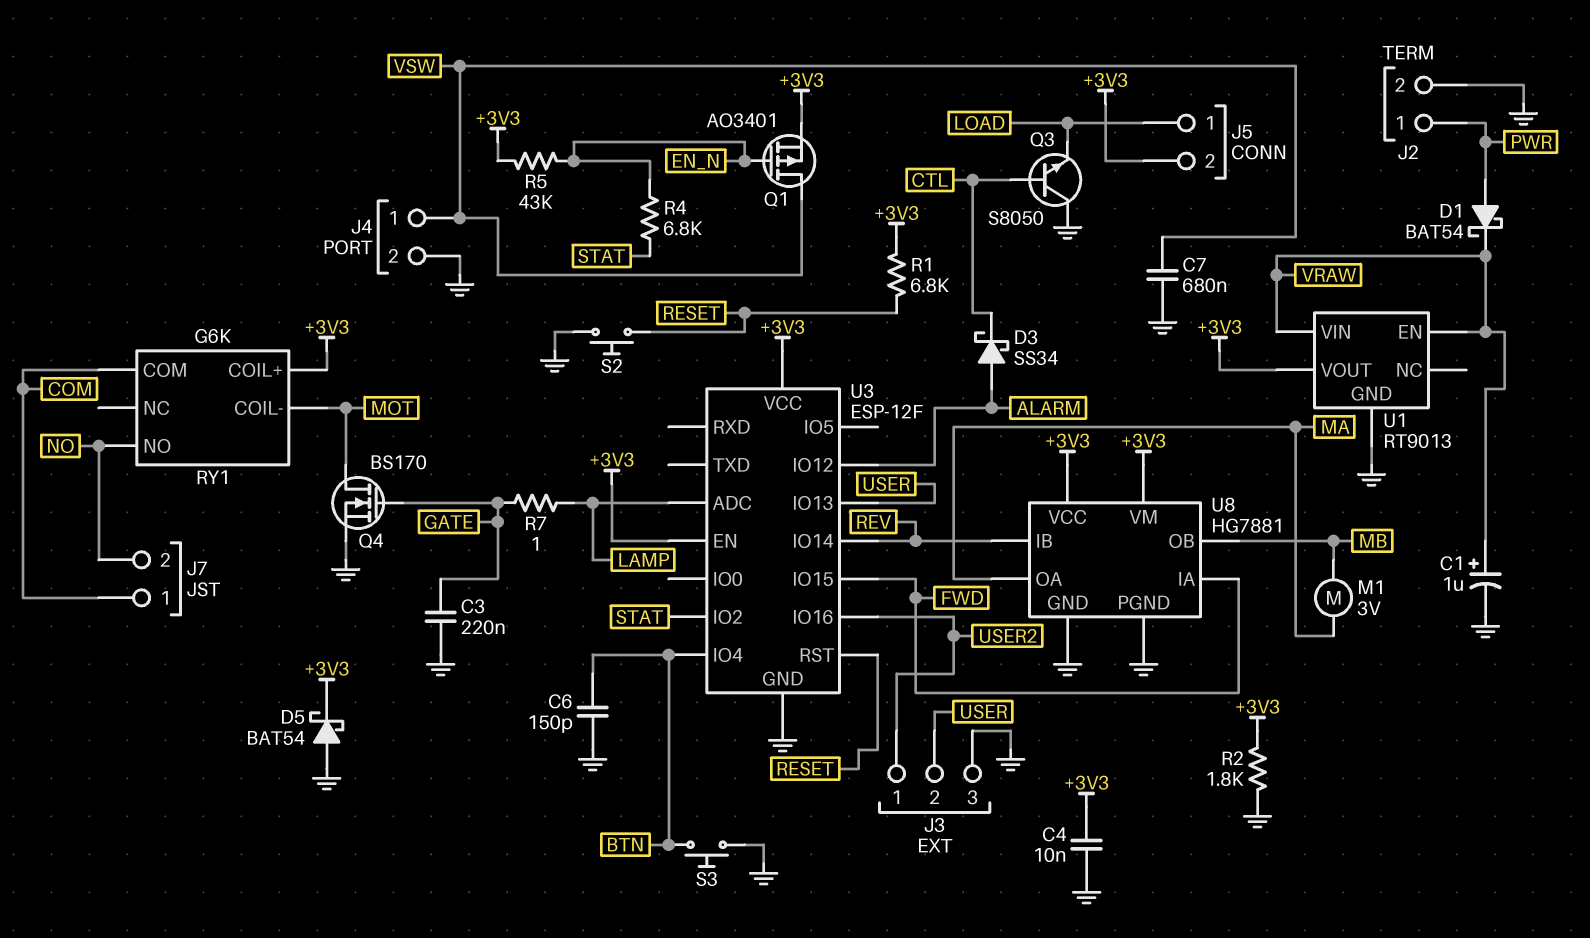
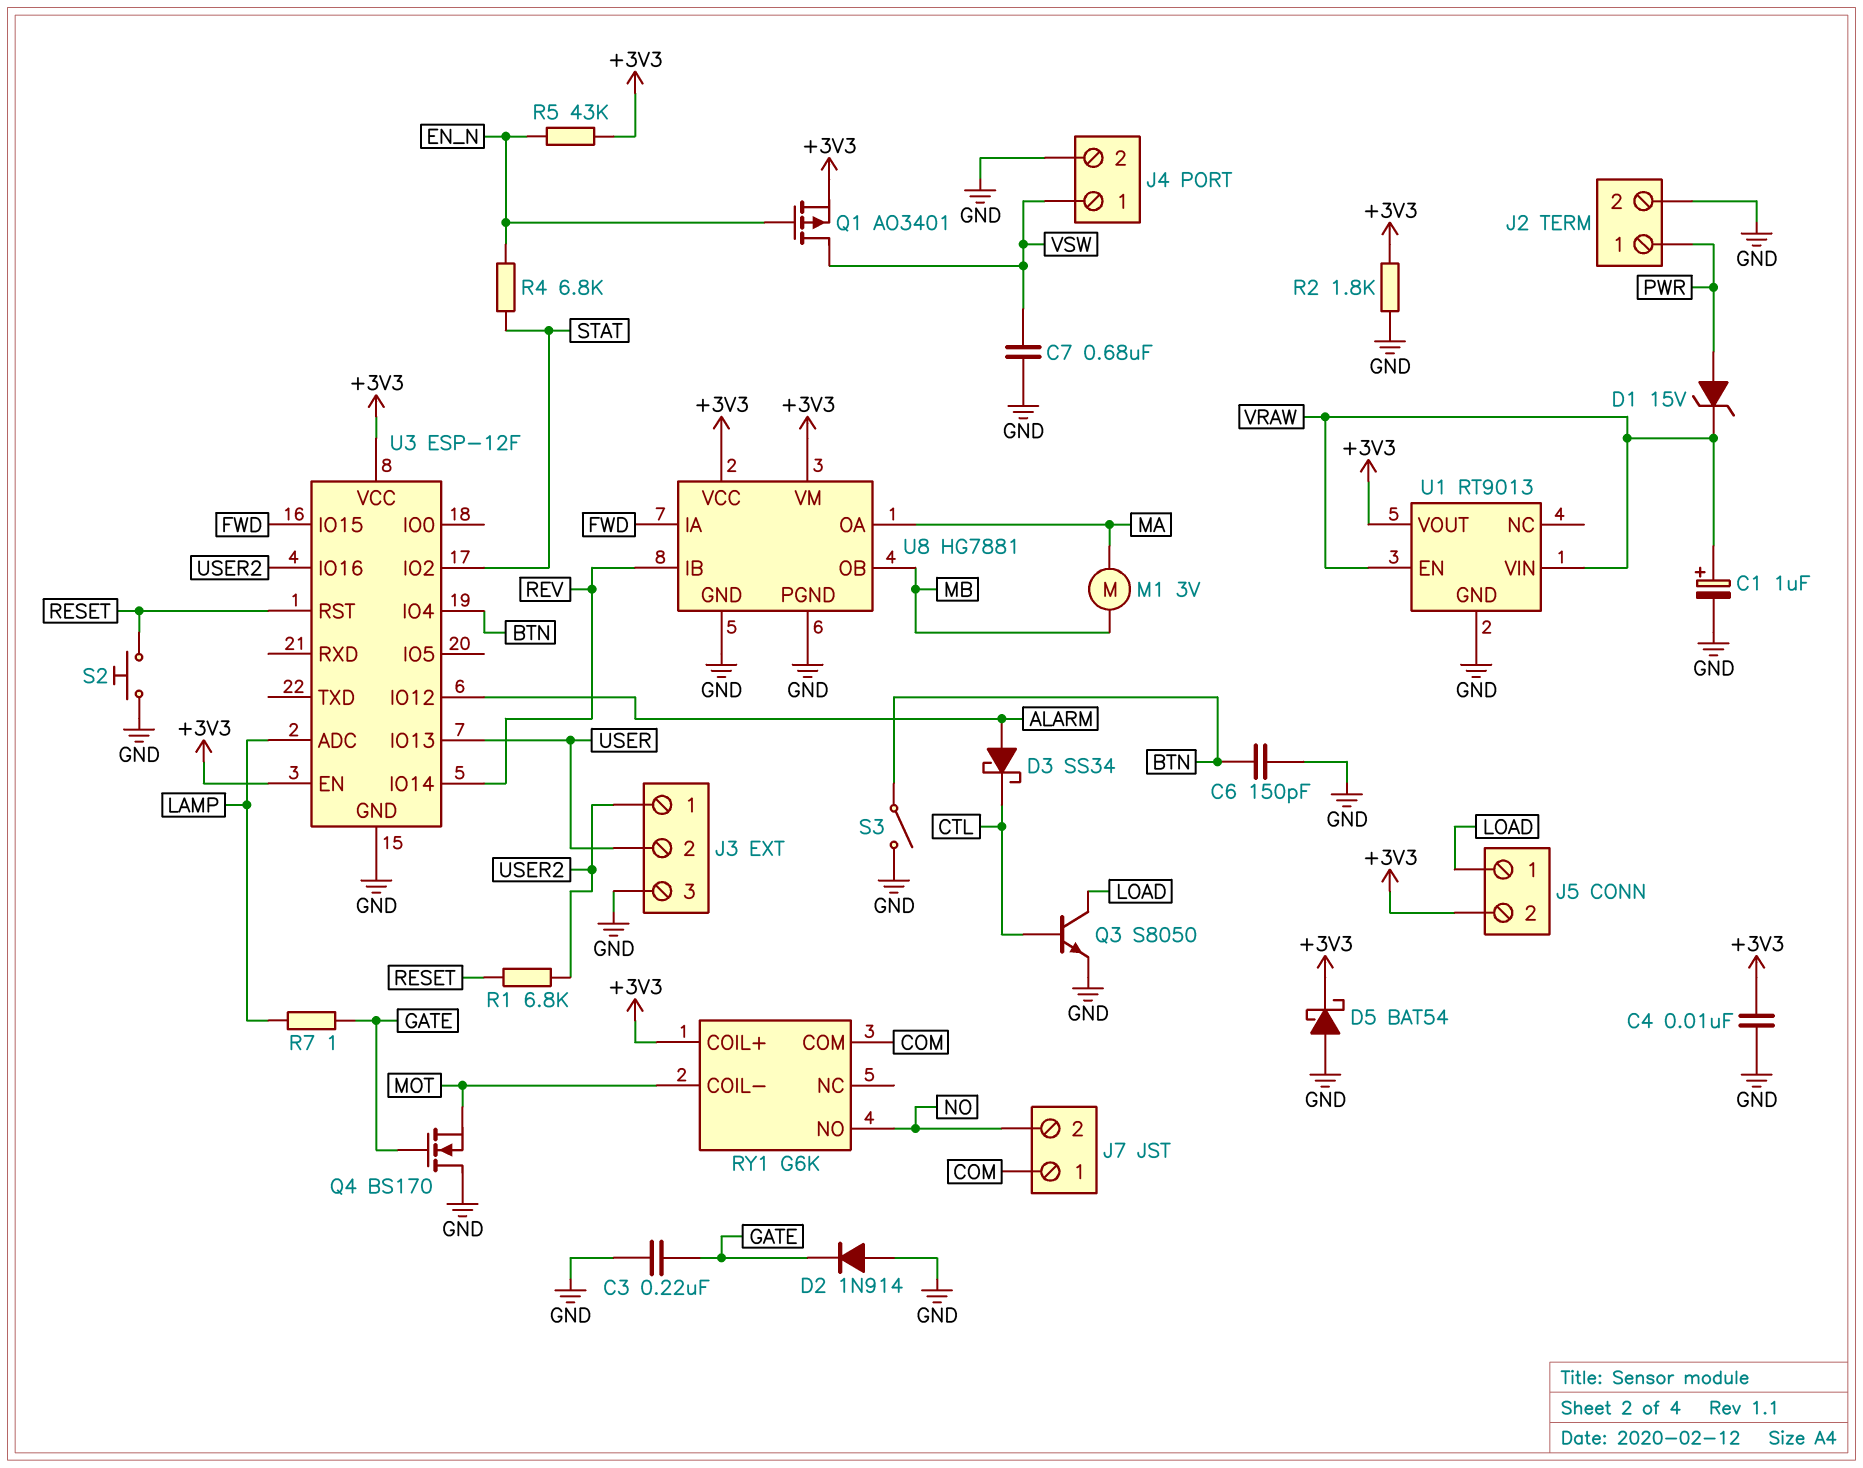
D1: schottky BAT54 (A PWR, K VRAW) -> zener 15V (A PWR, K VRAW)
D2: none -> diode 1N914 (A GND, K GATE)
Q3: NPN S8050 (B CTL, C GND, E LOAD) -> NPN S8050 (B CTL, C LOAD, E GND)
Q4: NMOS BS170 (G GATE, D MOT, S GND) -> NMOS BS170 (G GATE, D GND, S MOT)
R1: 6.8k (+3V3, RESET) -> 6.8k (RESET, USER2)
S3: button (BTN, GND) -> switch (BTN, GND)

